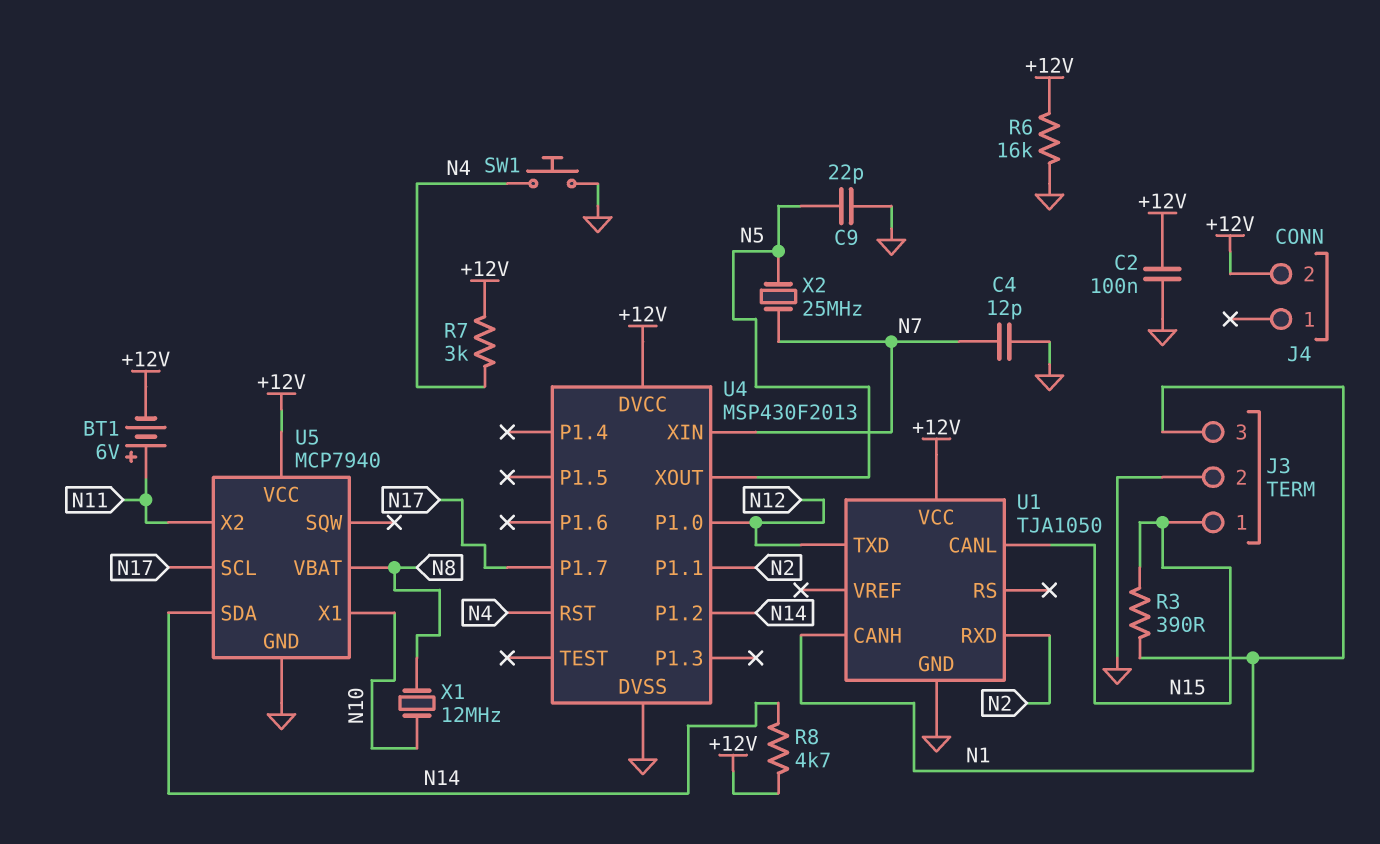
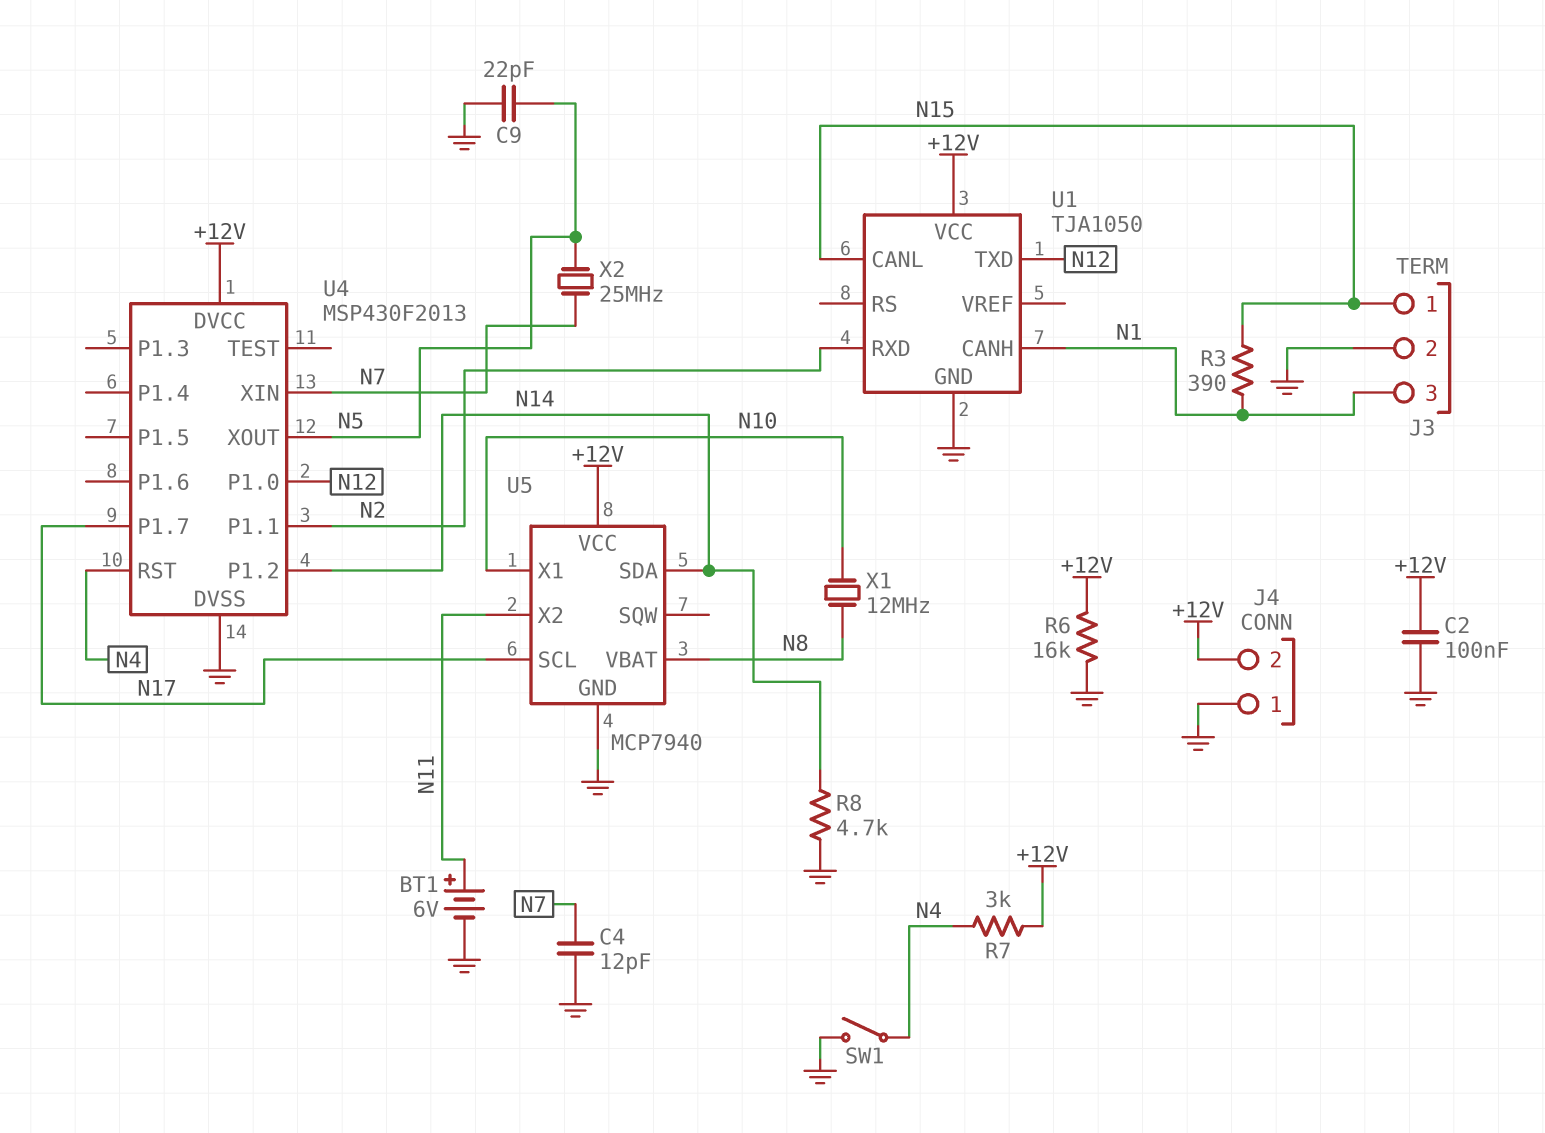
BT1: 6V (plus N11, minus +12V) -> 6V (plus N11, minus GND)
J4 pin 1: none -> GND
R8: 4.7k (+12V, N14) -> 4.7k (GND, N14)
SW1: button (GND, N4) -> switch (GND, N4)

